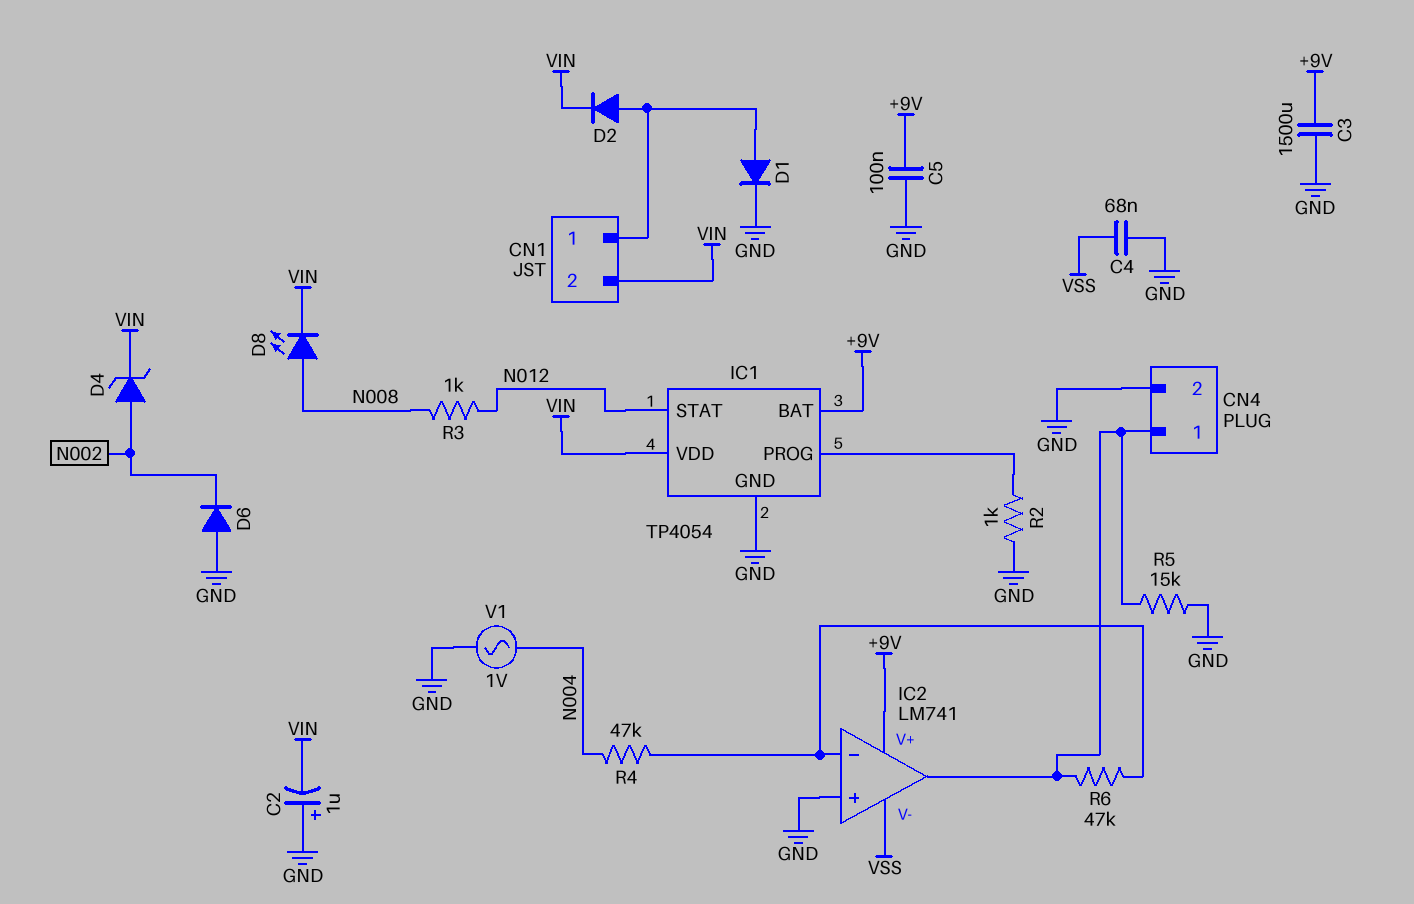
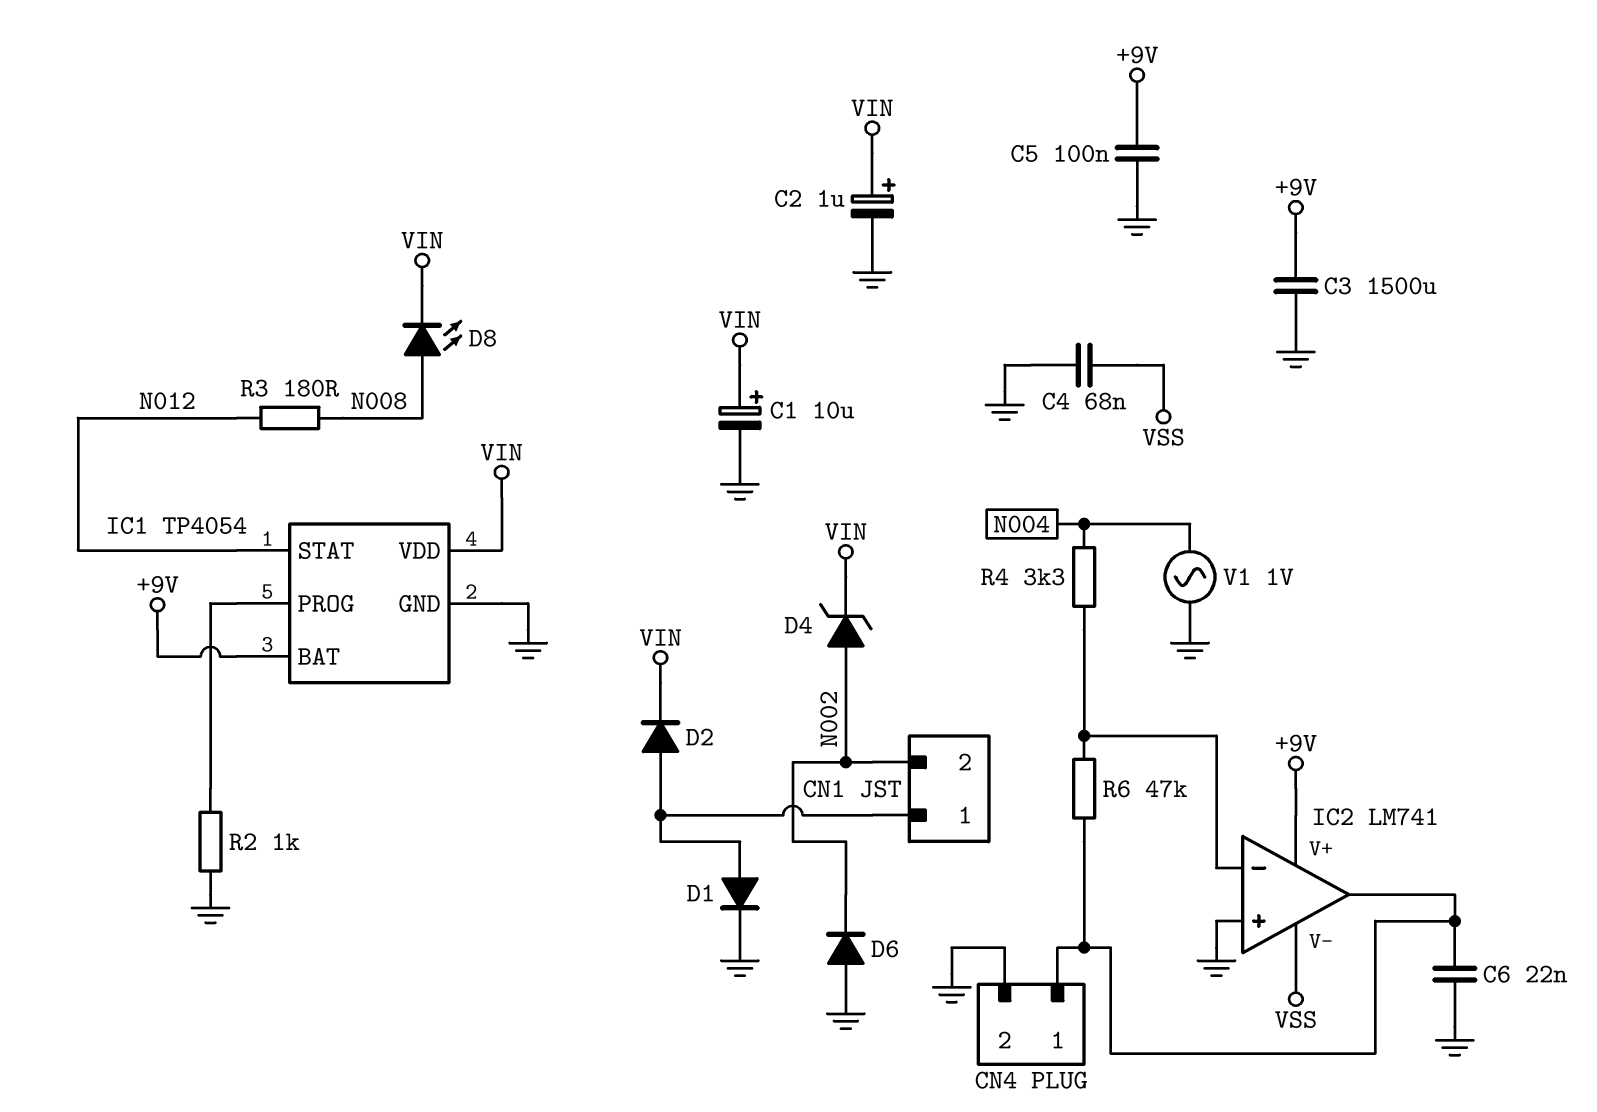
C1: none -> 10uF (plus VIN, minus GND)
C2: 1uF (plus GND, minus VIN) -> 1uF (plus VIN, minus GND)
C6: none -> 22nF (CN4/1, GND)
CN1 pin 2: VIN -> N002
R3: 1k (N008, N012) -> 180 (N008, N012)
R4: 47k (IC2/in-, N004) -> 3.3k (IC2/in-, N004)
R5: 15k (CN4/1, GND) -> none

